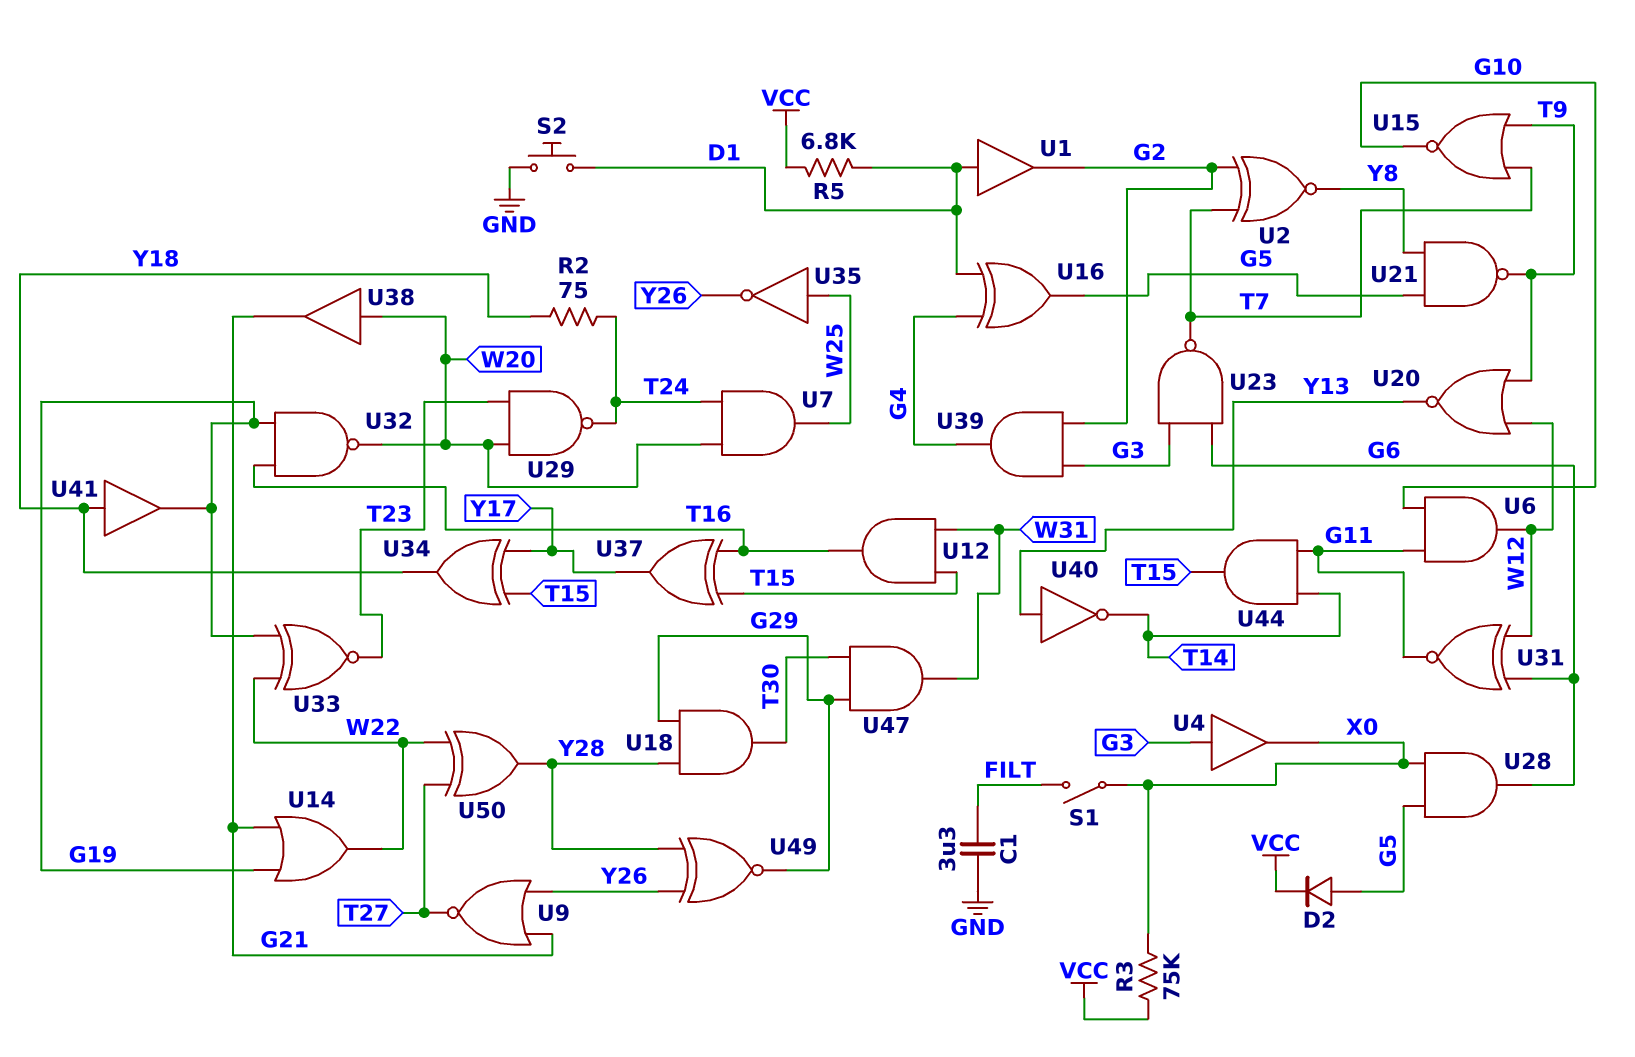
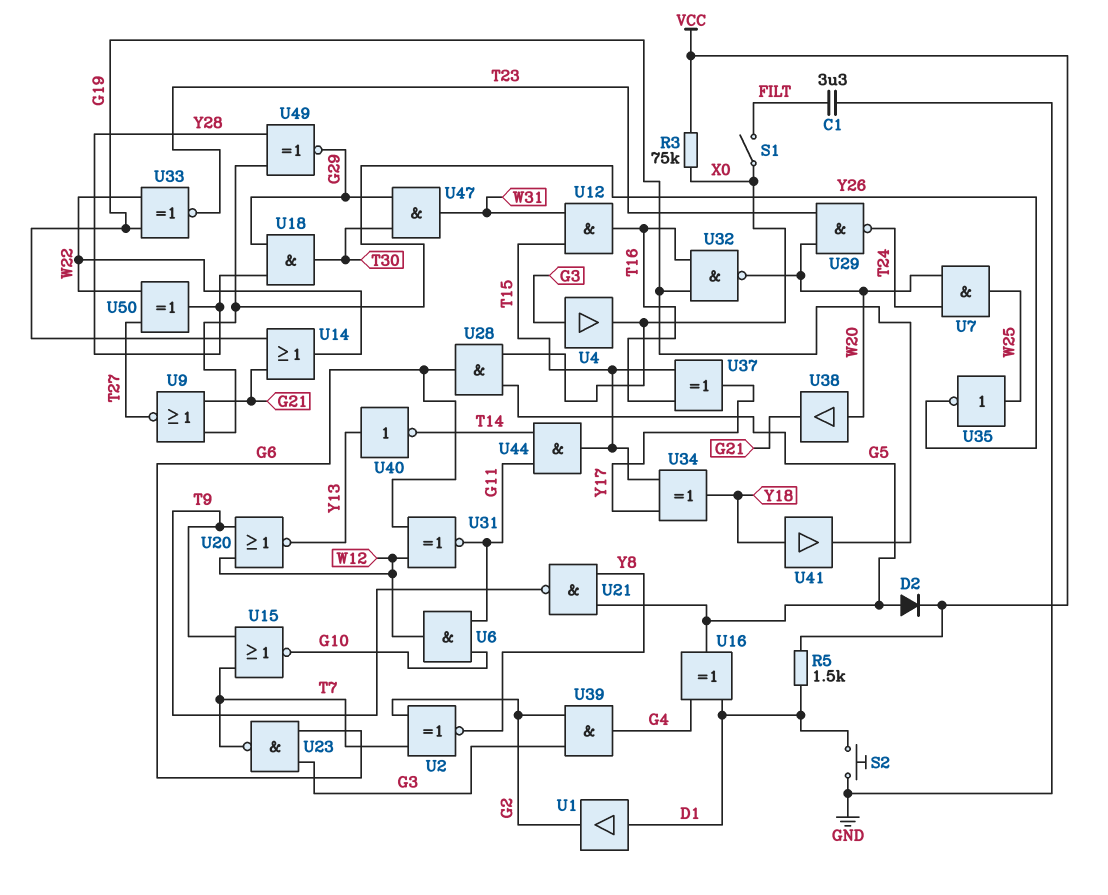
R2: 75 (T24, Y18) -> none
R5: 6.8k (D1, VCC) -> 1.5k (D1, VCC)

